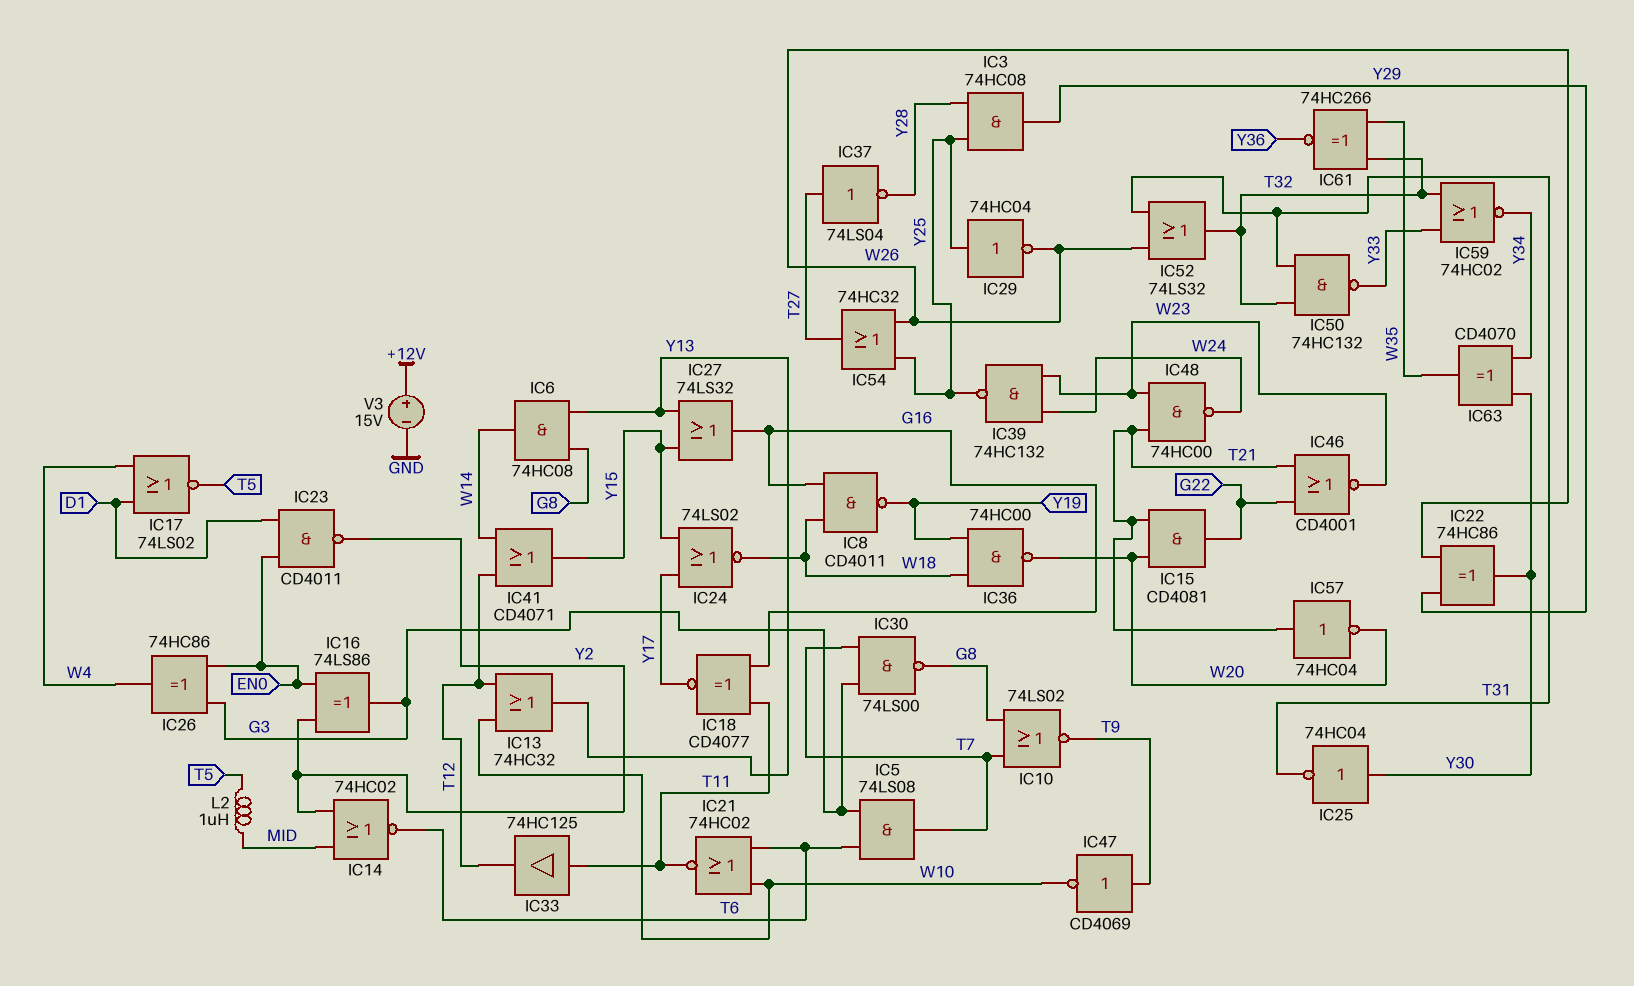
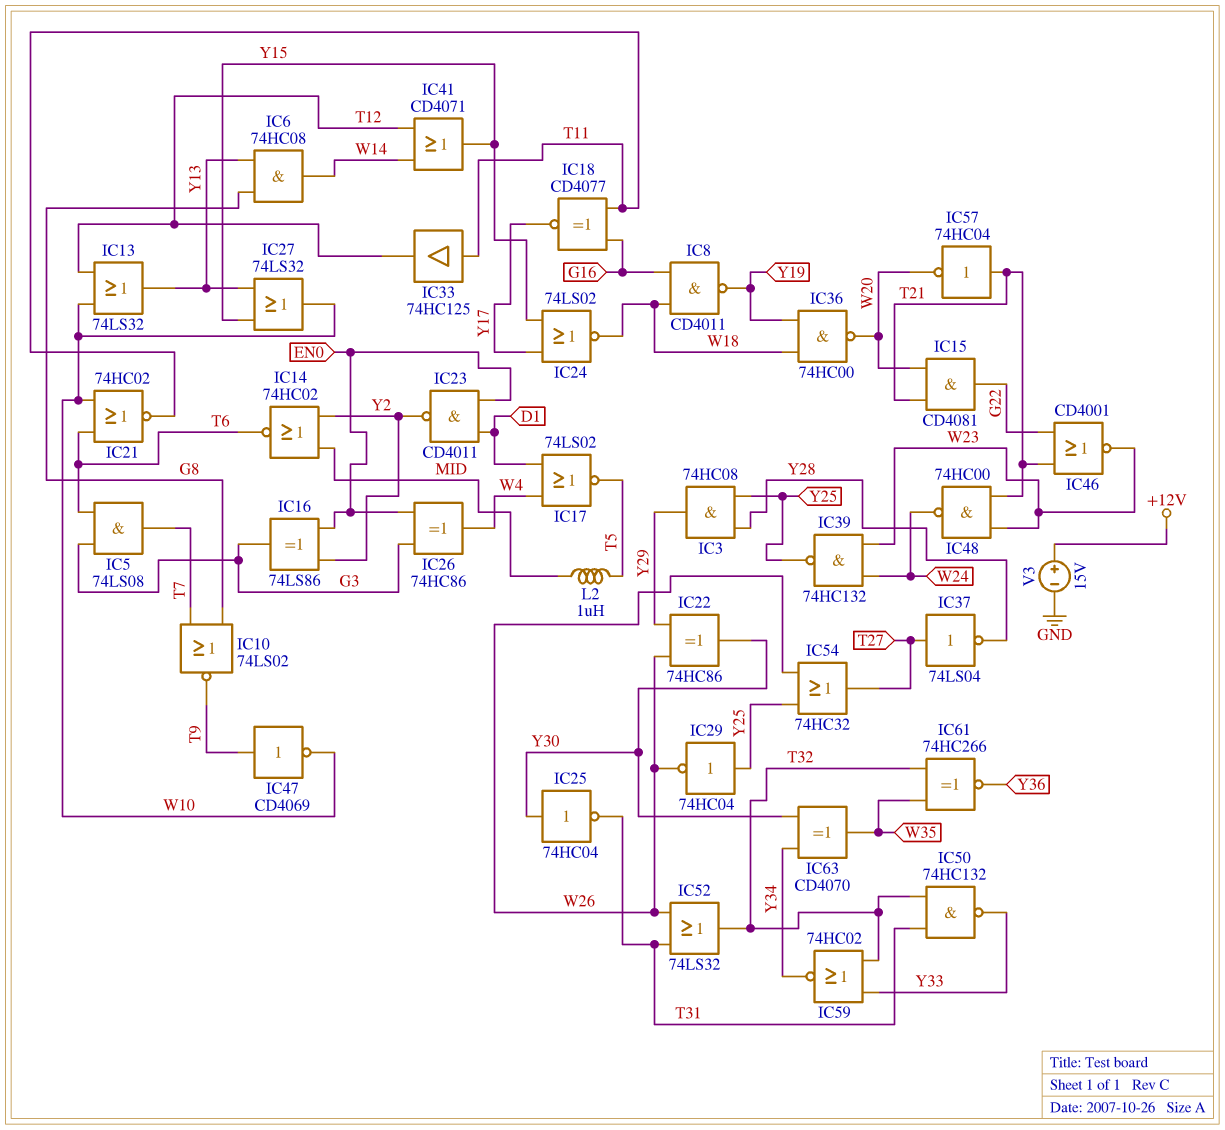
IC13: OR 74HC32 (in T12, in W10, out Y13) -> OR 74LS32 (in T12, in W10, out Y13)
IC27: OR 74LS32 (in Y13, in Y15, out G16) -> OR 74LS32 (in Y13, in Y15, out W10)
IC30: NAND 74LS00 (in G3, in T7, out G8) -> none

